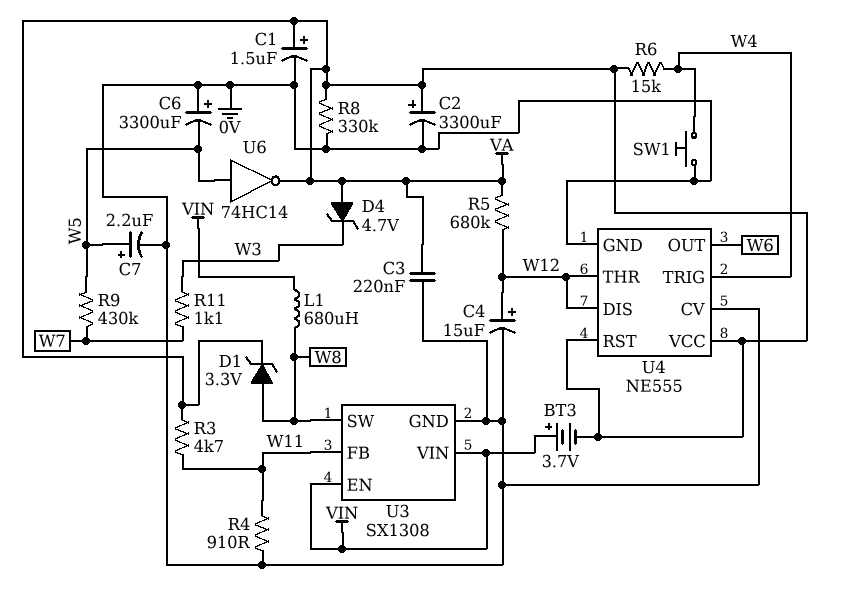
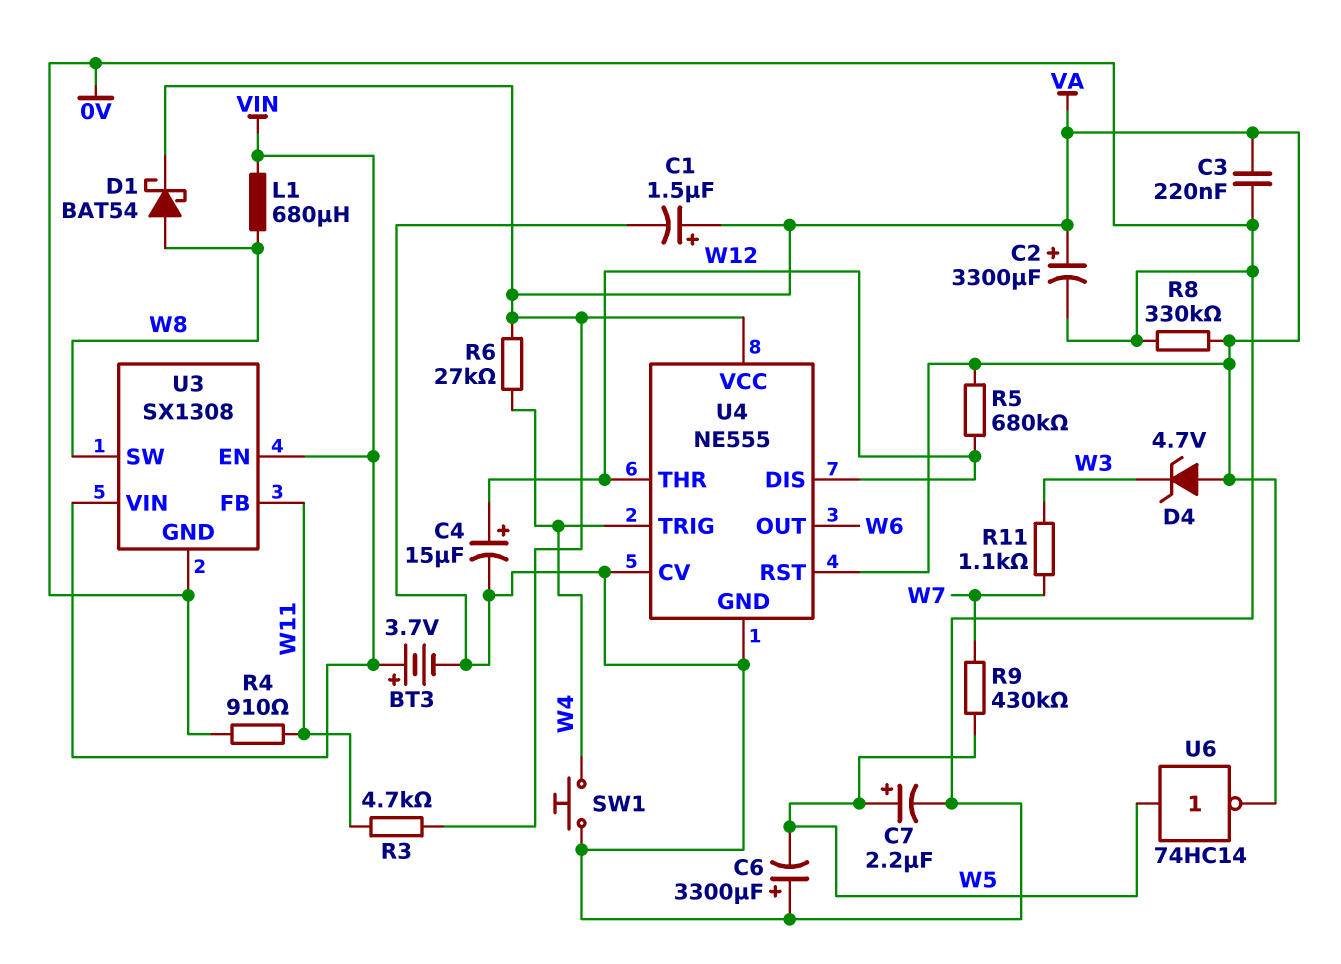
BT3: 3.7V (plus VIN, minus VA) -> 3.7V (plus VIN, minus 0V)
D1: zener 3.3V (A W8, K VA) -> schottky BAT54 (A W8, K VA)
R6: 15k (VA, W4) -> 27k (VA, W4)

